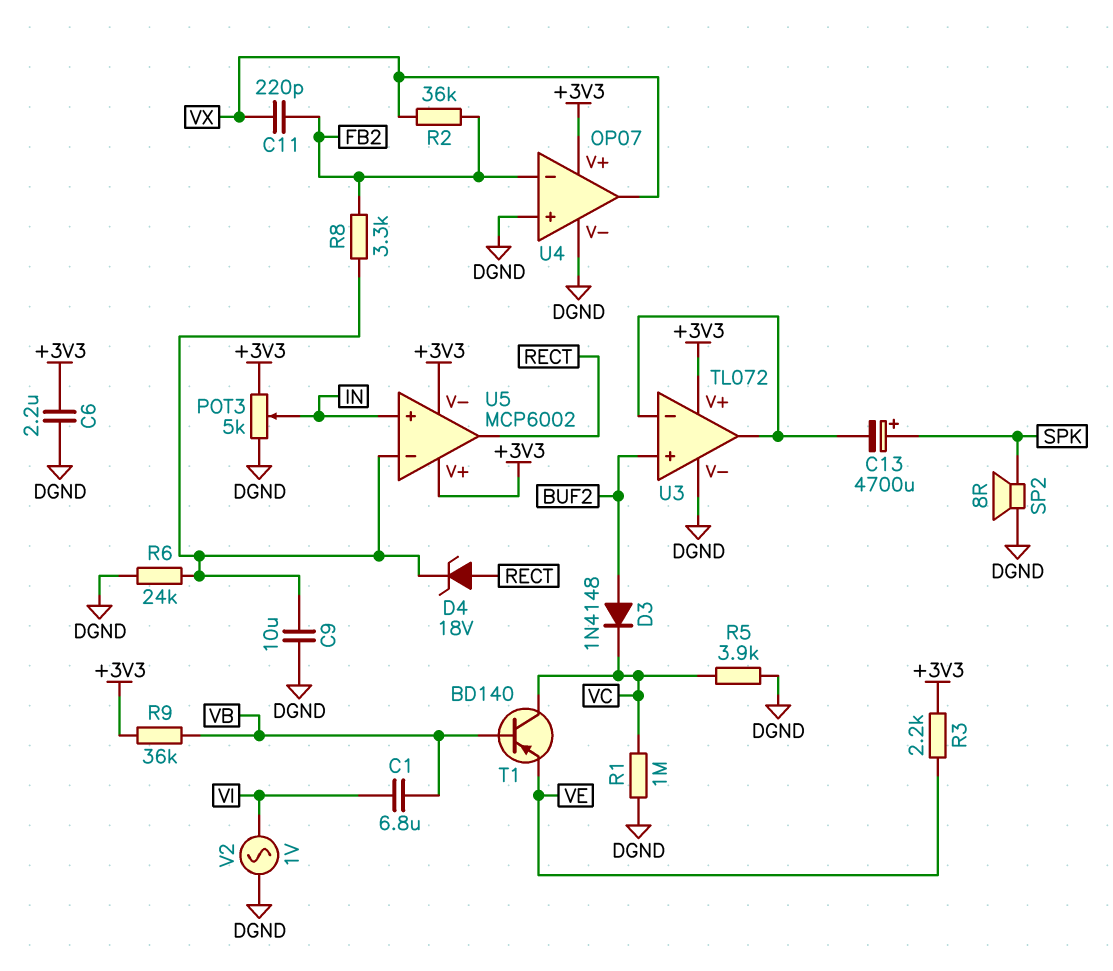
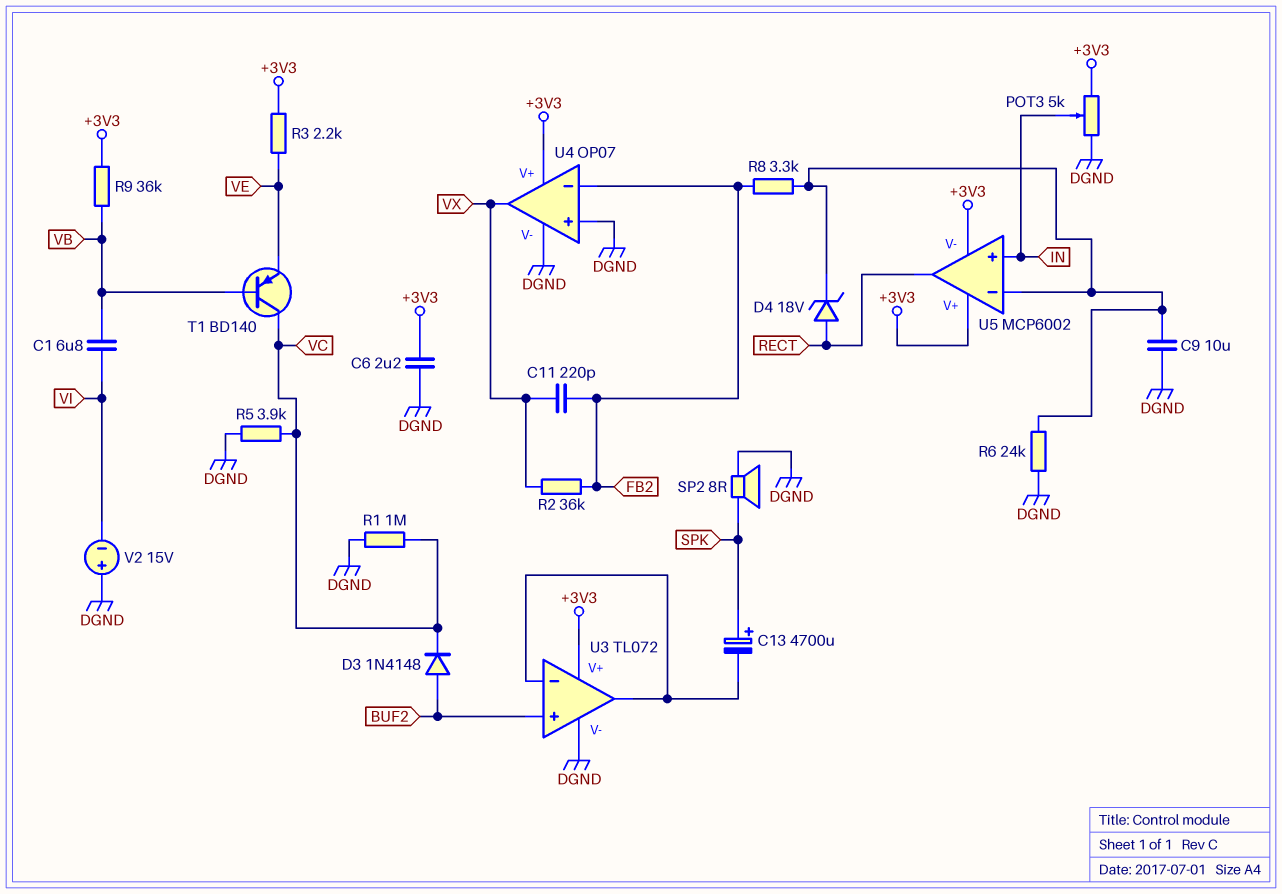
V2: AC 1V (DGND, VI) -> 15V (plus DGND, minus VI)

